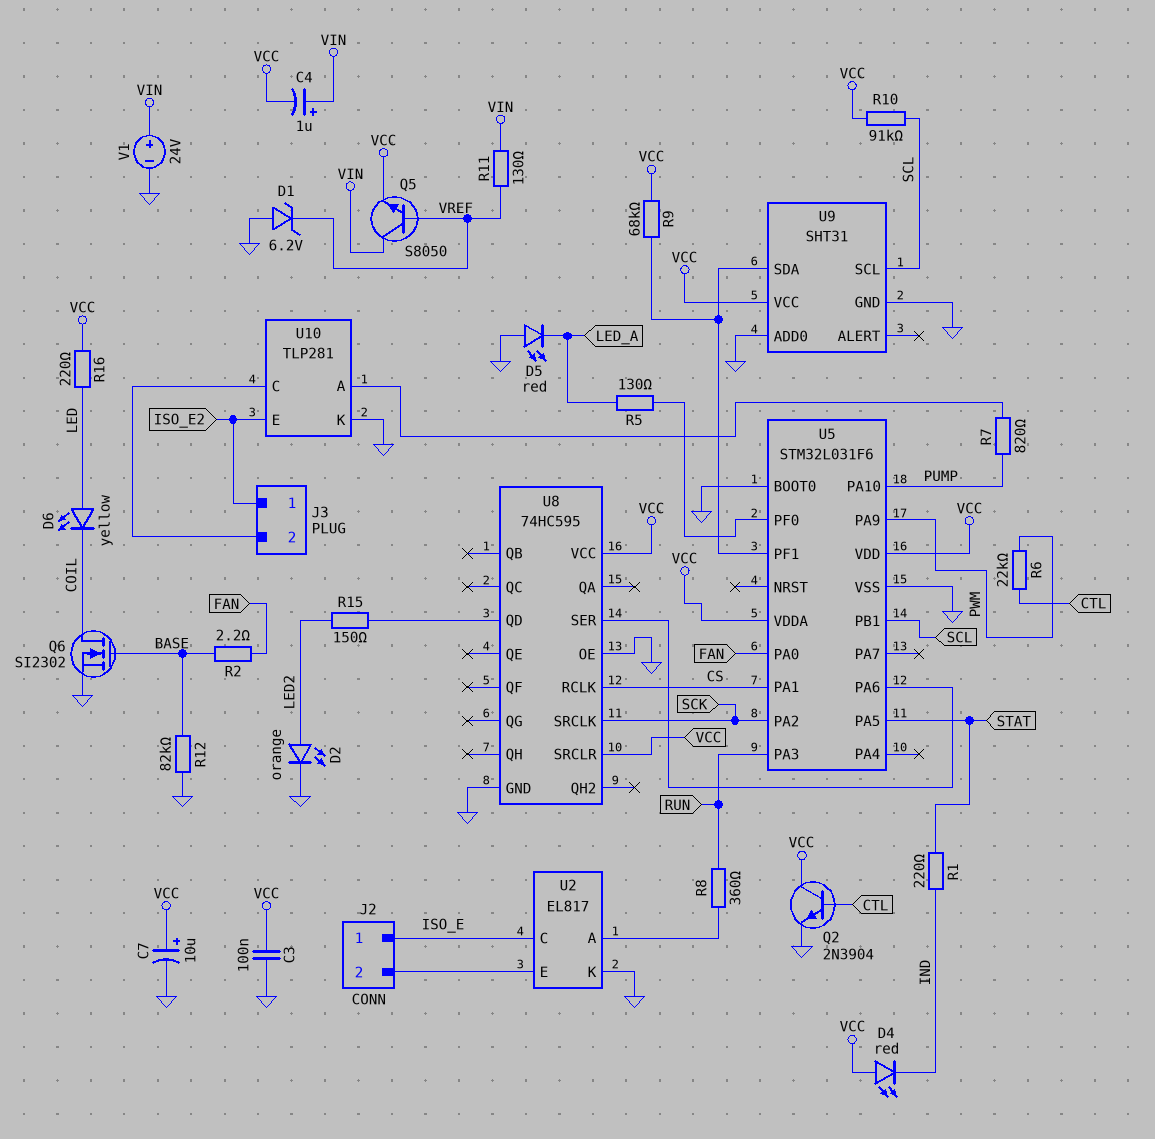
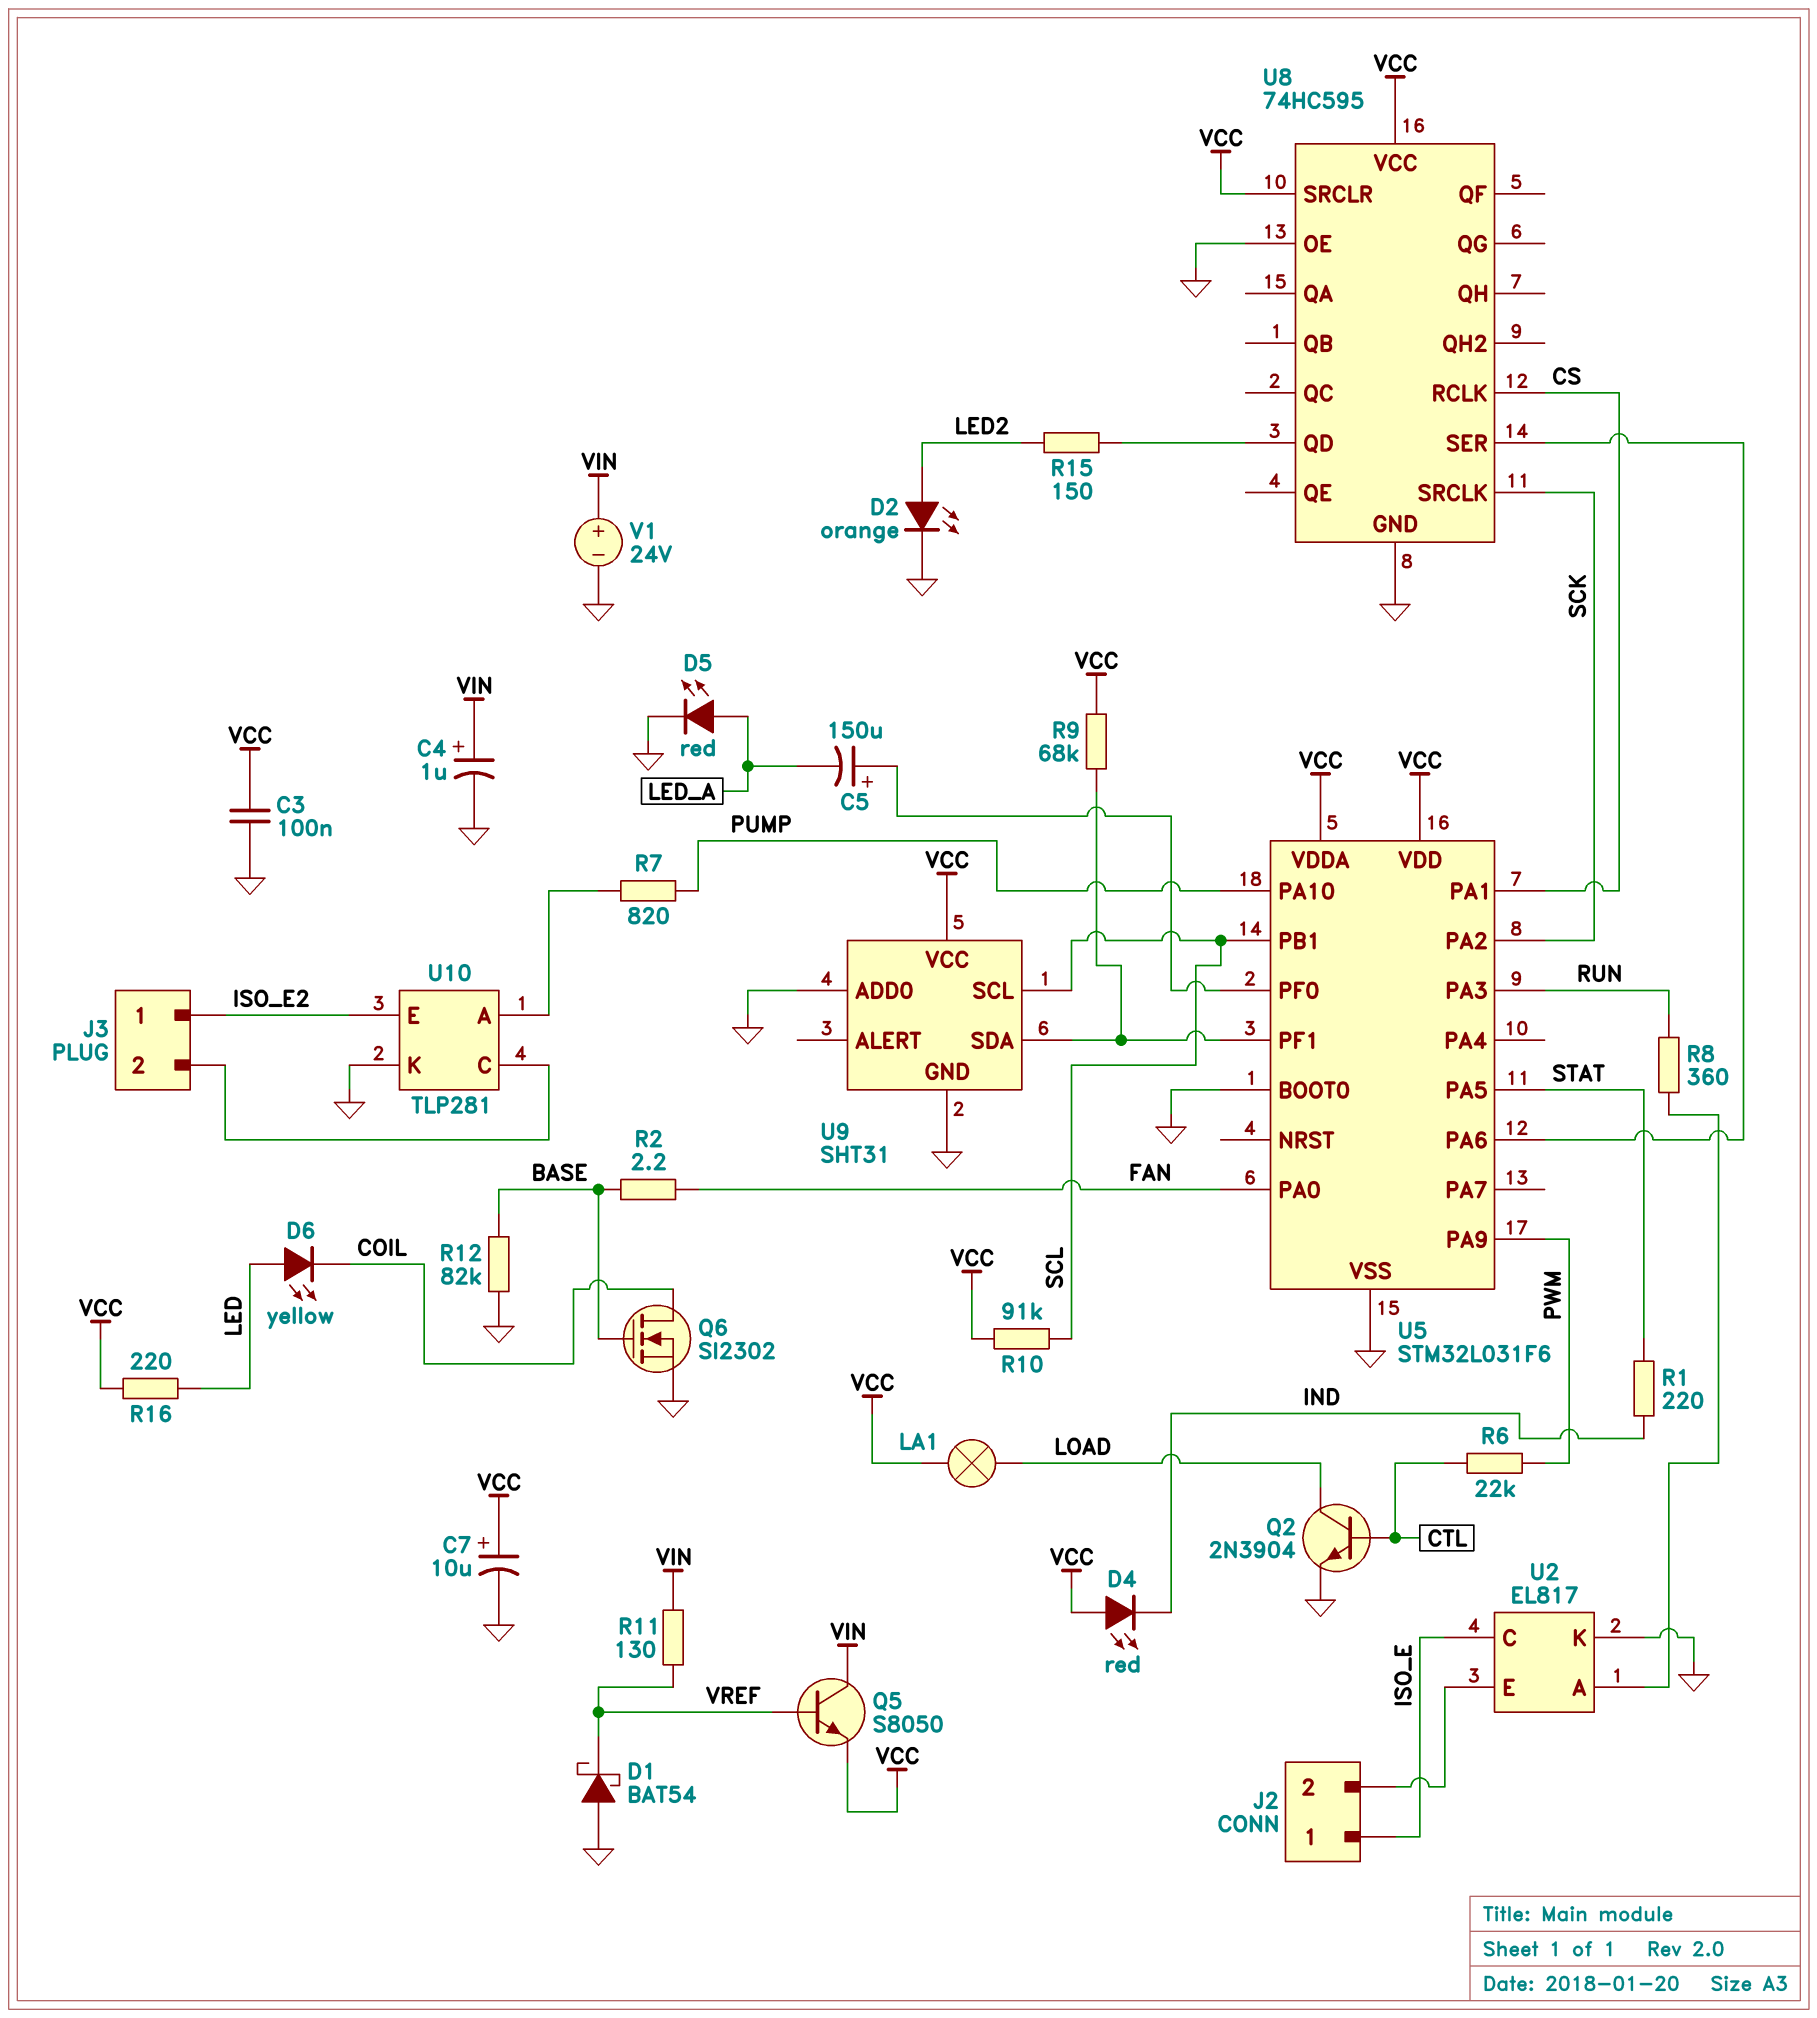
C4: 1uF (plus VIN, minus VCC) -> 1uF (plus VIN, minus GND)
C5: none -> 150uF (plus U5/PF0, minus LED_A)
D1: zener 6.2V (A GND, K VREF) -> schottky BAT54 (A GND, K VREF)
D5: LED red (A GND, K LED_A) -> LED red (A LED_A, K GND)
LA1: none -> lamp (LOAD, VCC)
Q2: NPN 2N3904 (B CTL, C VCC, E GND) -> NPN 2N3904 (B CTL, C LOAD, E GND)
R5: 130 (LED_A, U5/PF0) -> none

